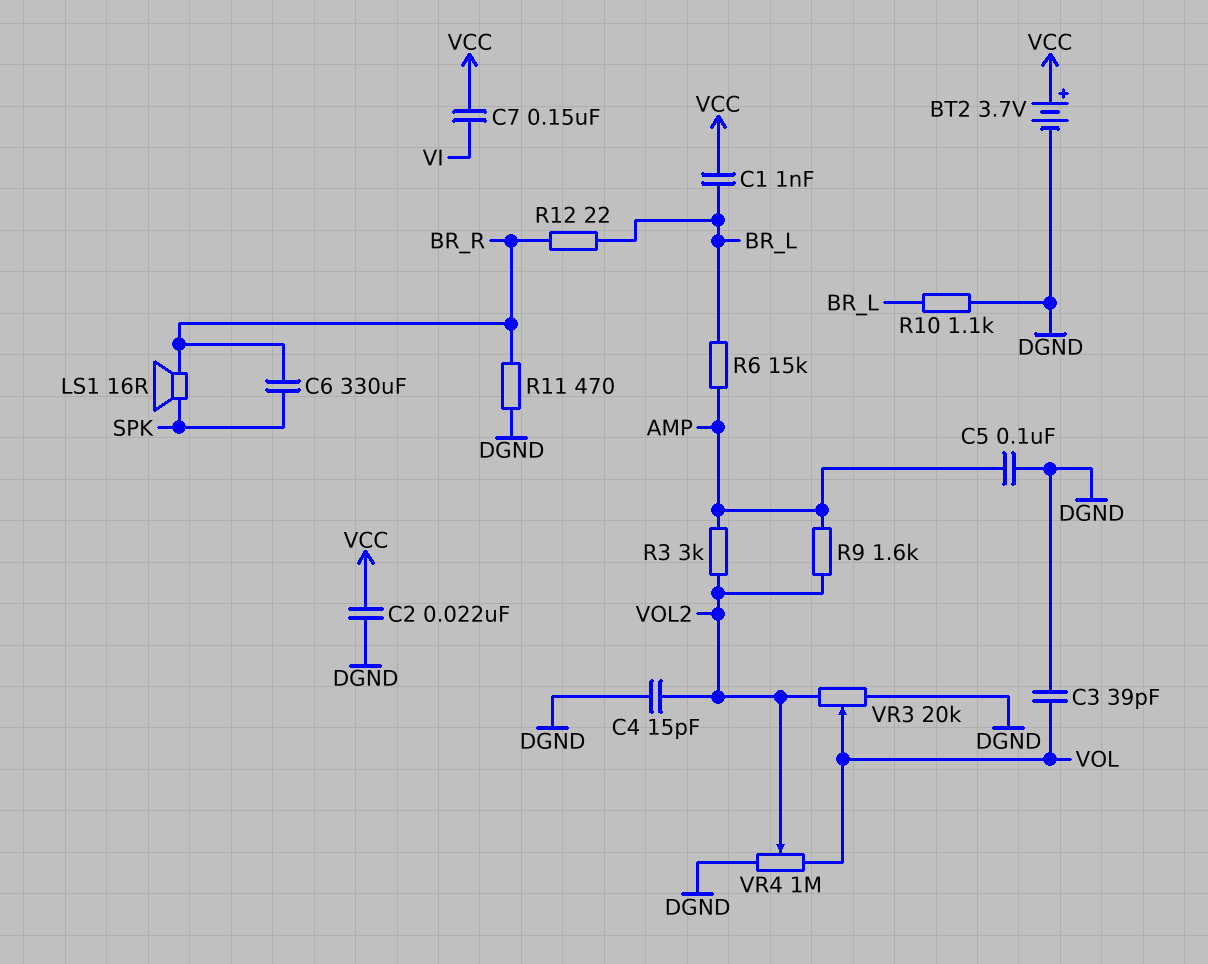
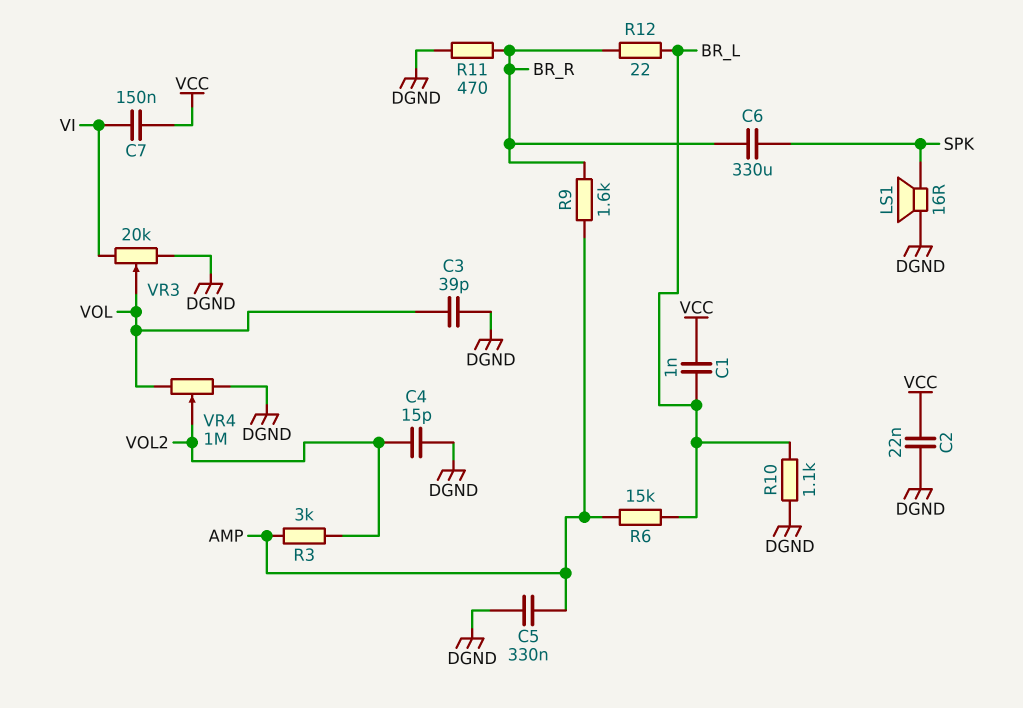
BT2: 3.7V (plus VCC, minus DGND) -> none
C5: 100nF (AMP, DGND) -> 330nF (AMP, DGND)
LS1: speaker 16R (BR_R, SPK) -> speaker 16R (DGND, SPK)
R9: 1.6k (AMP, VOL2) -> 1.6k (AMP, BR_R)
VR3: 20k (DGND, VOL2, wiper VOL) -> 20k (DGND, VI, wiper VOL)

